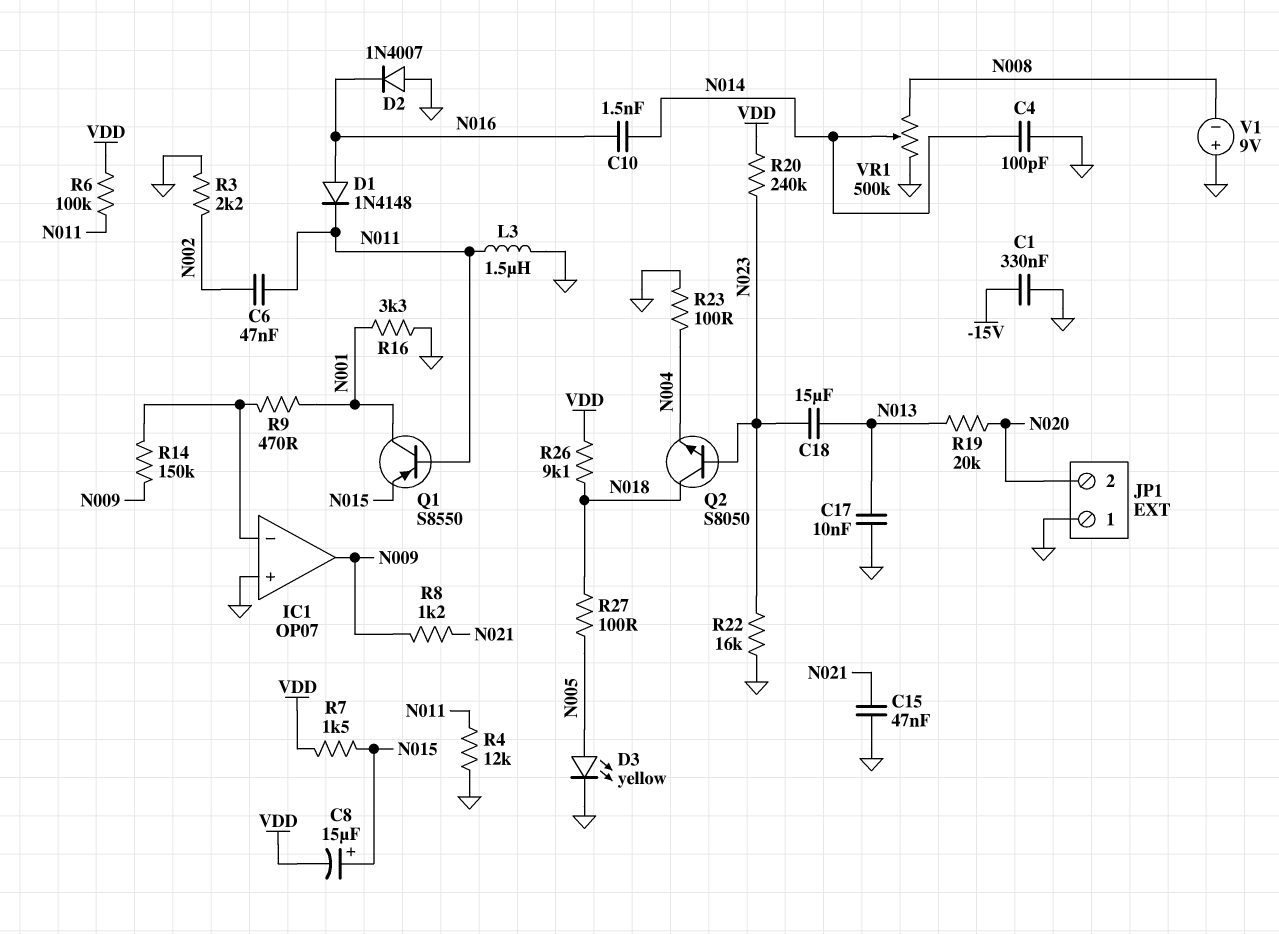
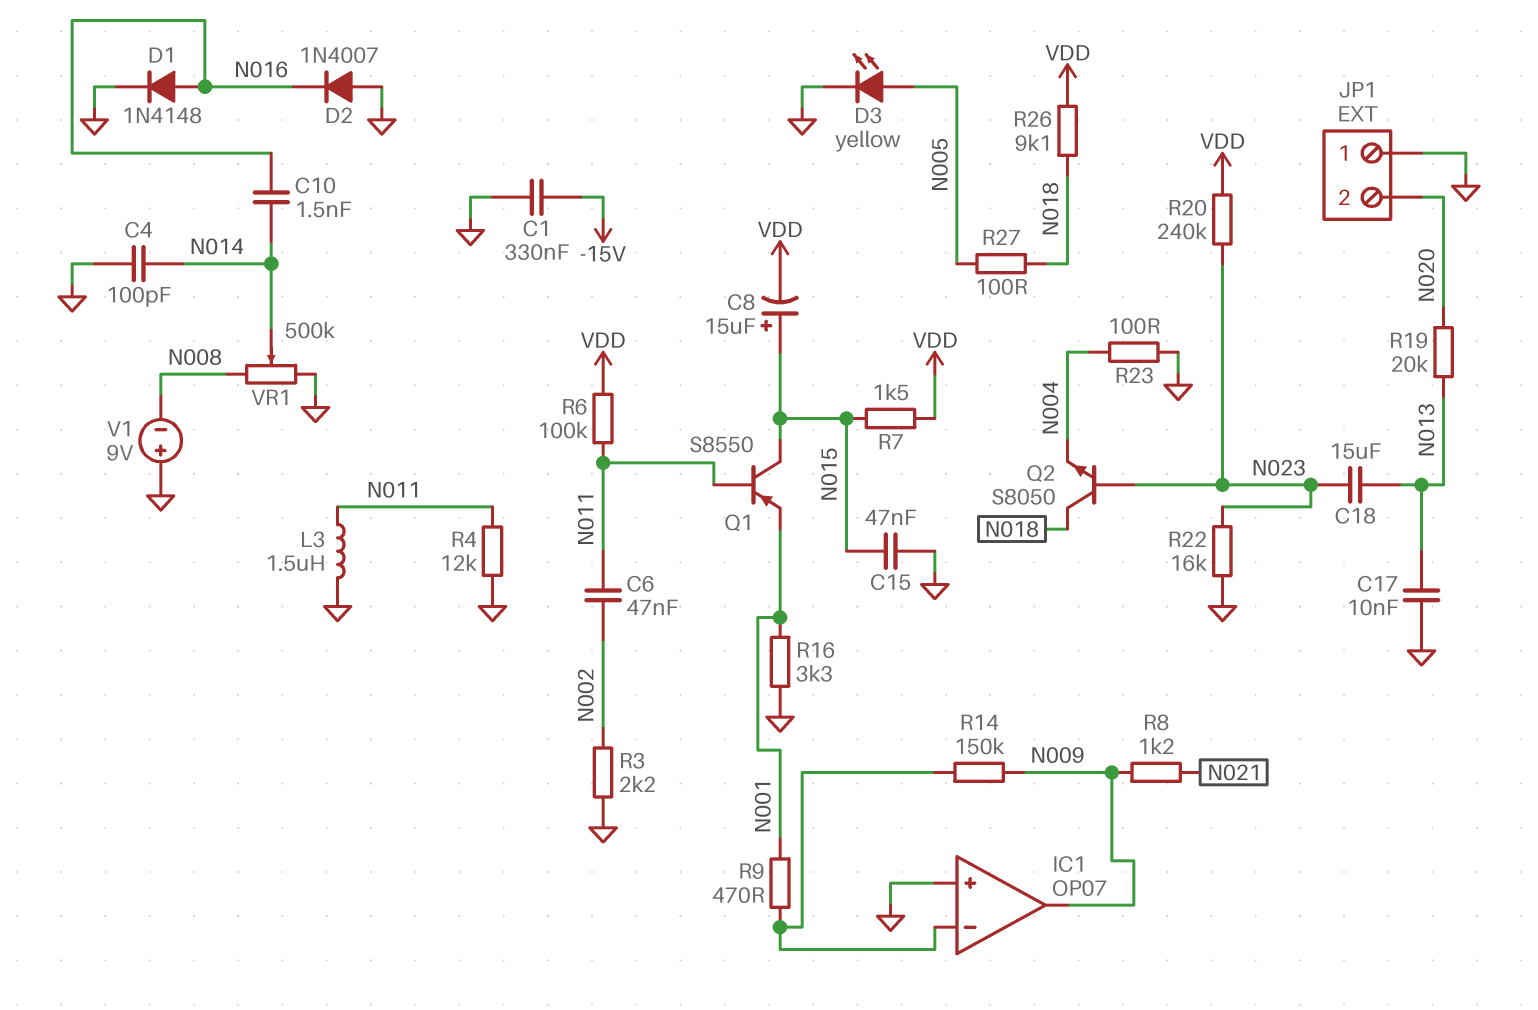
C15: 47nF (GND, N021) -> 47nF (GND, N015)
D1: diode 1N4148 (A N016, K N011) -> diode 1N4148 (A N016, K GND)
Q1: PNP S8550 (B N011, C N001, E N015) -> PNP S8550 (B N011, C N015, E N001)

